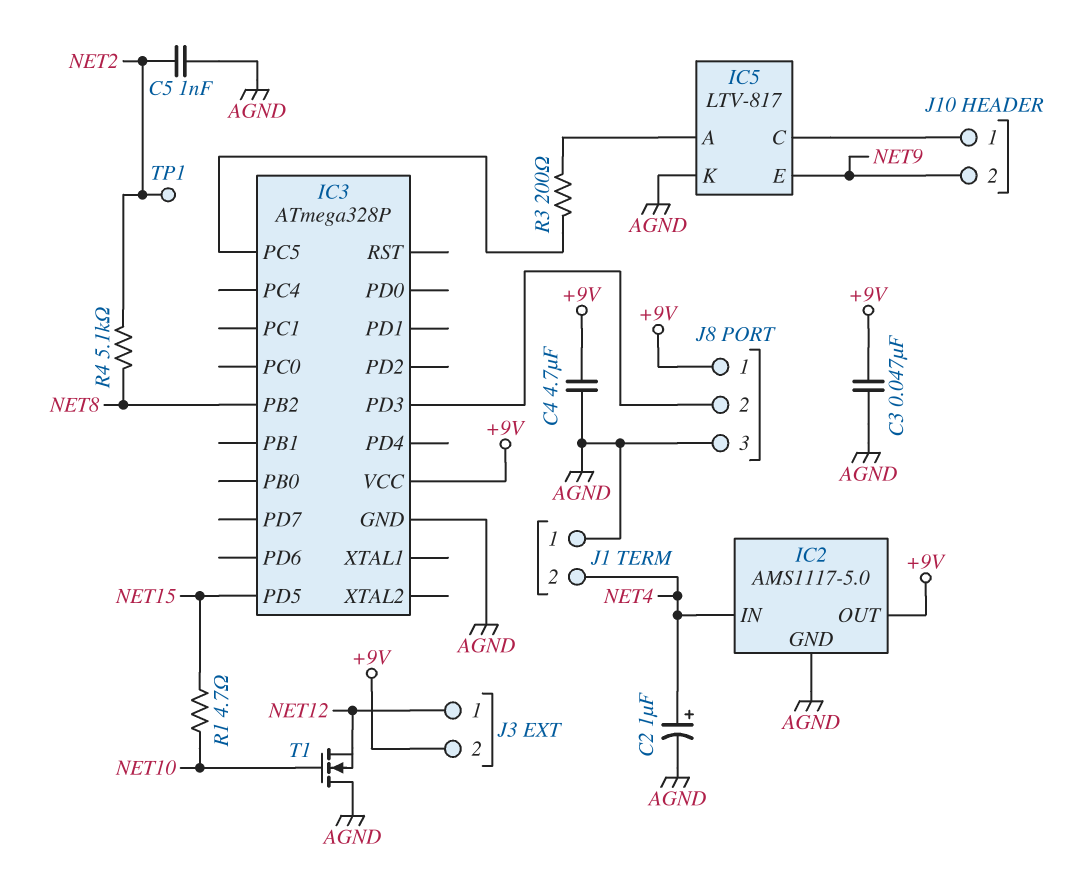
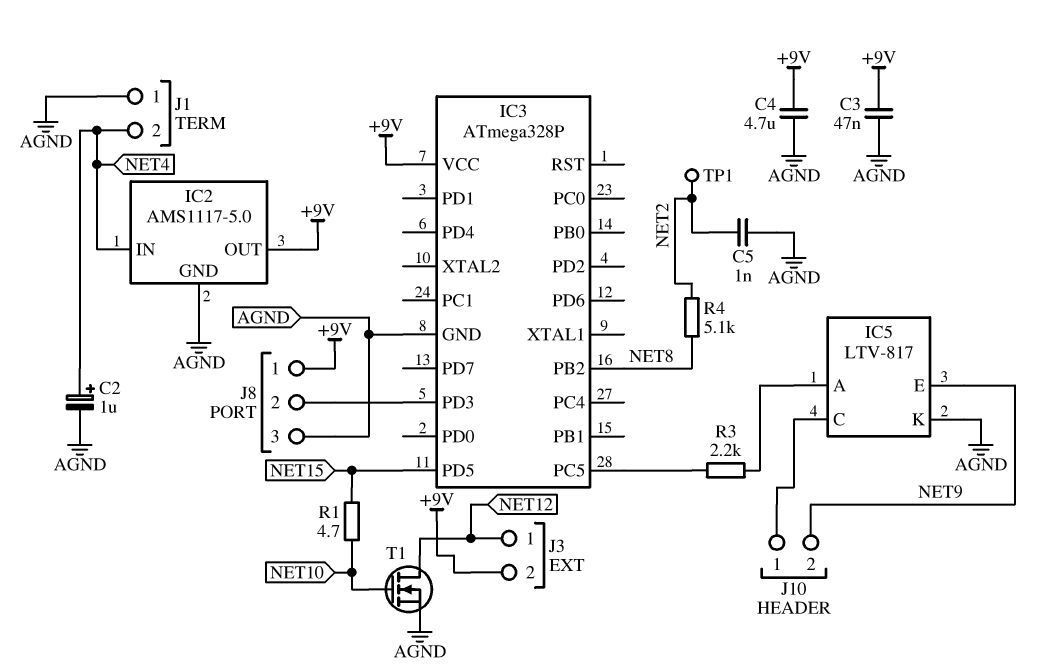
R3: 200 (IC3/PC5, IC5/A) -> 2.2k (IC3/PC5, IC5/A)
T1: NMOS (G NET10, D AGND, S NET12) -> NMOS (G NET10, D NET12, S AGND)

